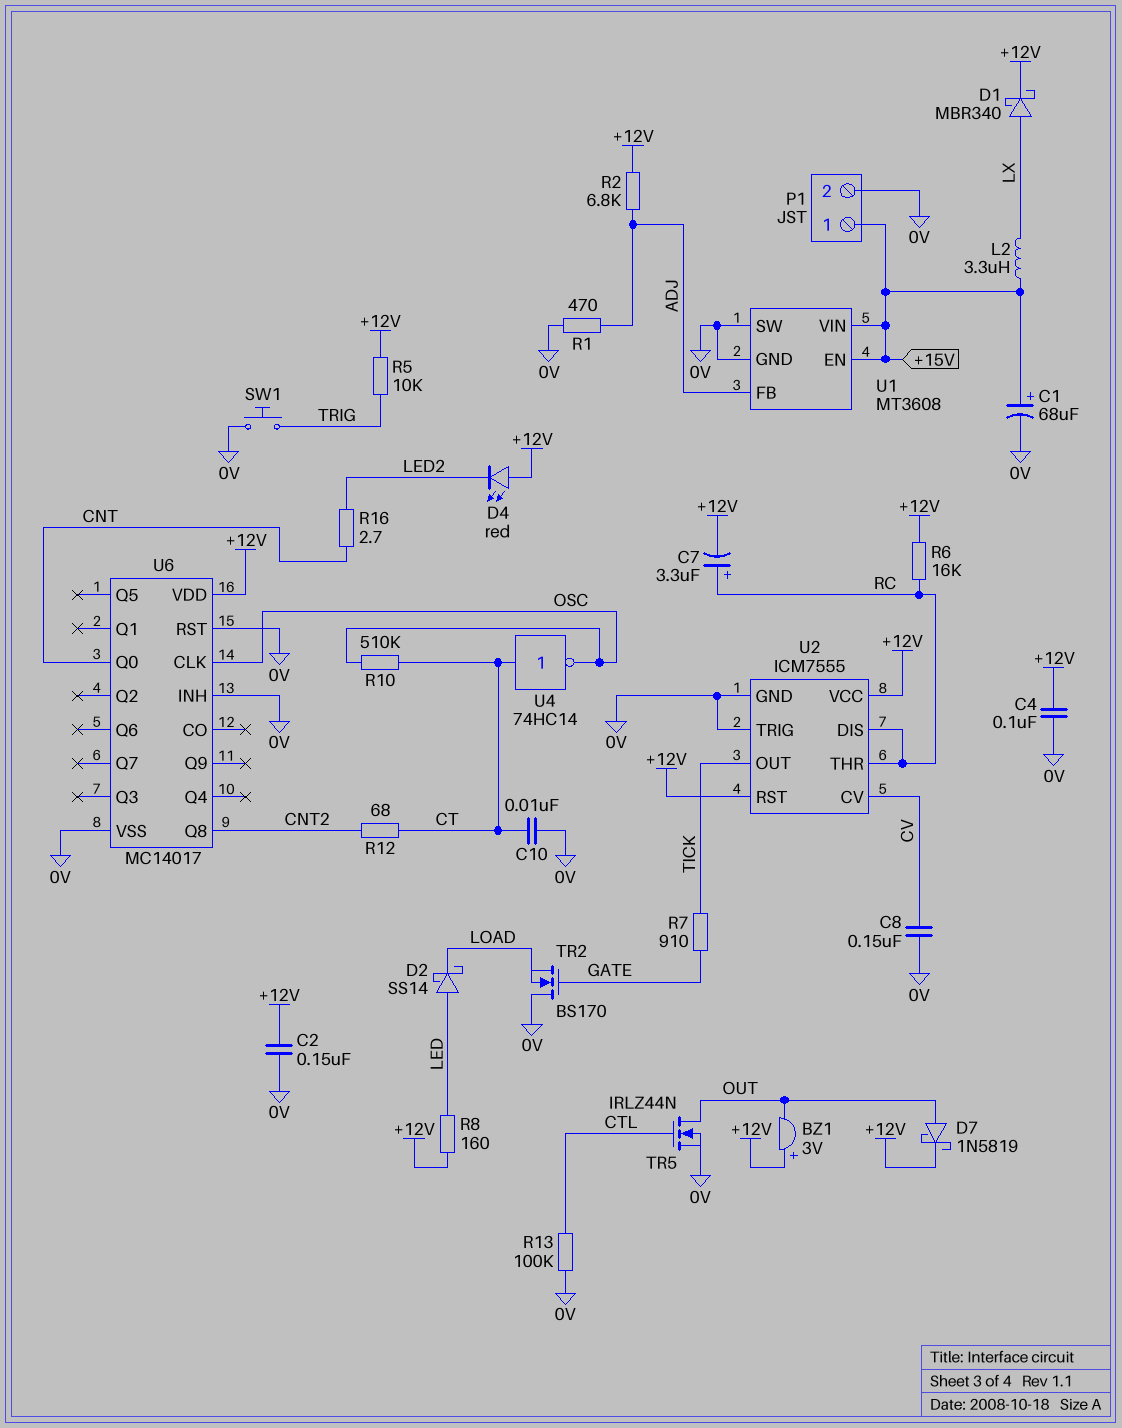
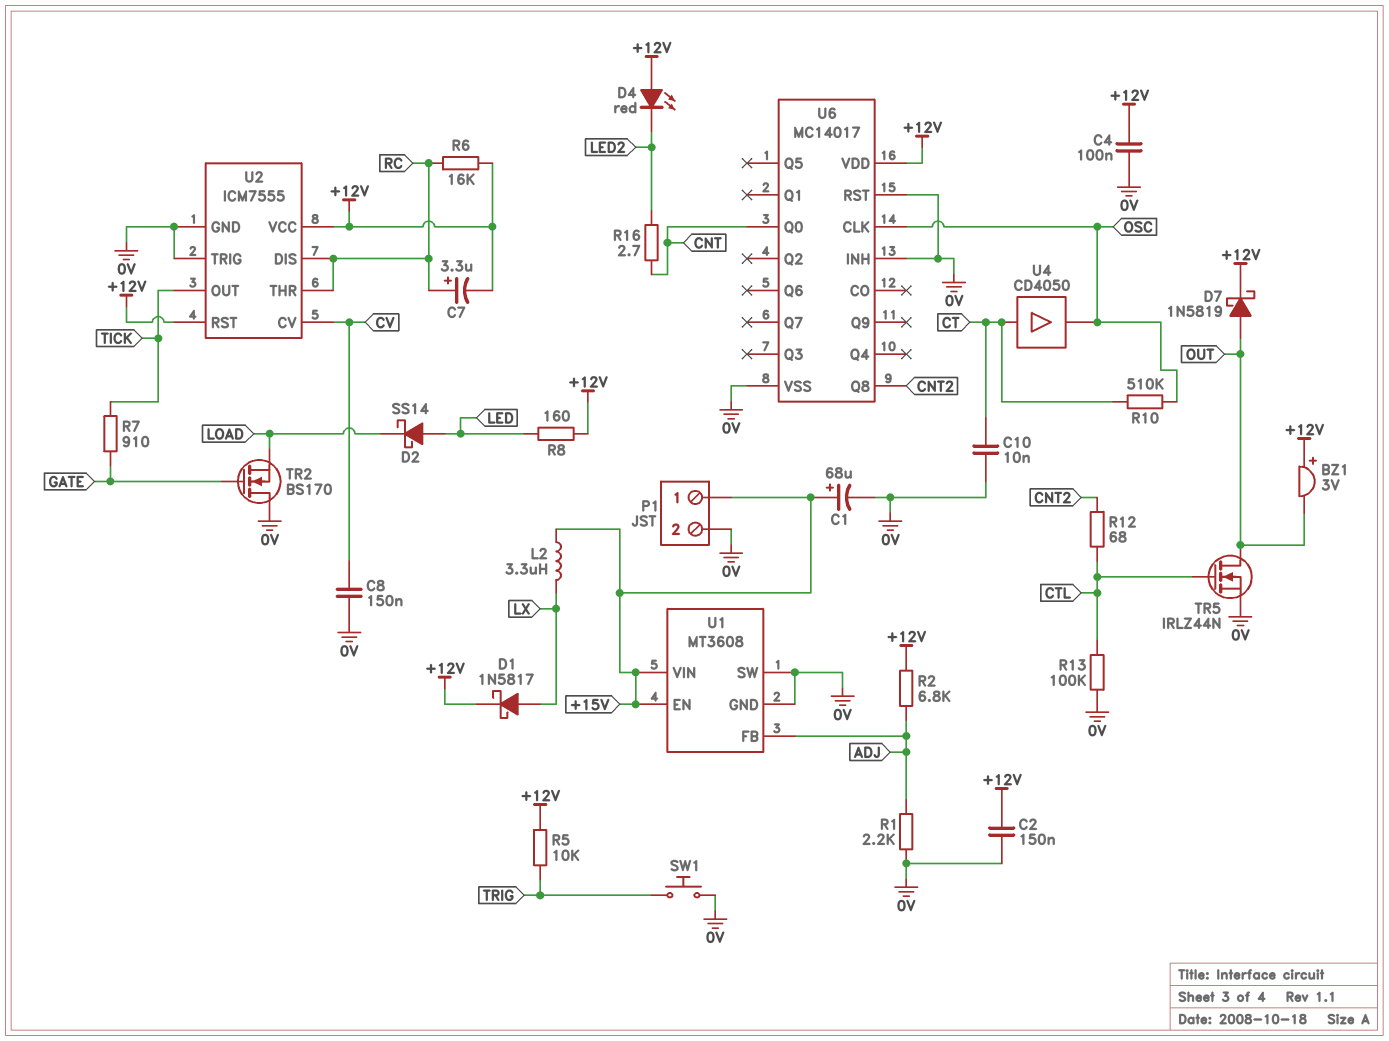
D1: schottky MBR340 (A LX, K +12V) -> schottky 1N5817 (A LX, K +12V)
R1: 470 (0V, ADJ) -> 2.2k (0V, ADJ)
R12: 68 (CNT2, CT) -> 68 (CNT2, CTL)
U4: NOT 74HC14 (in CT, out OSC) -> buffer CD4050 (in CT, out OSC)

